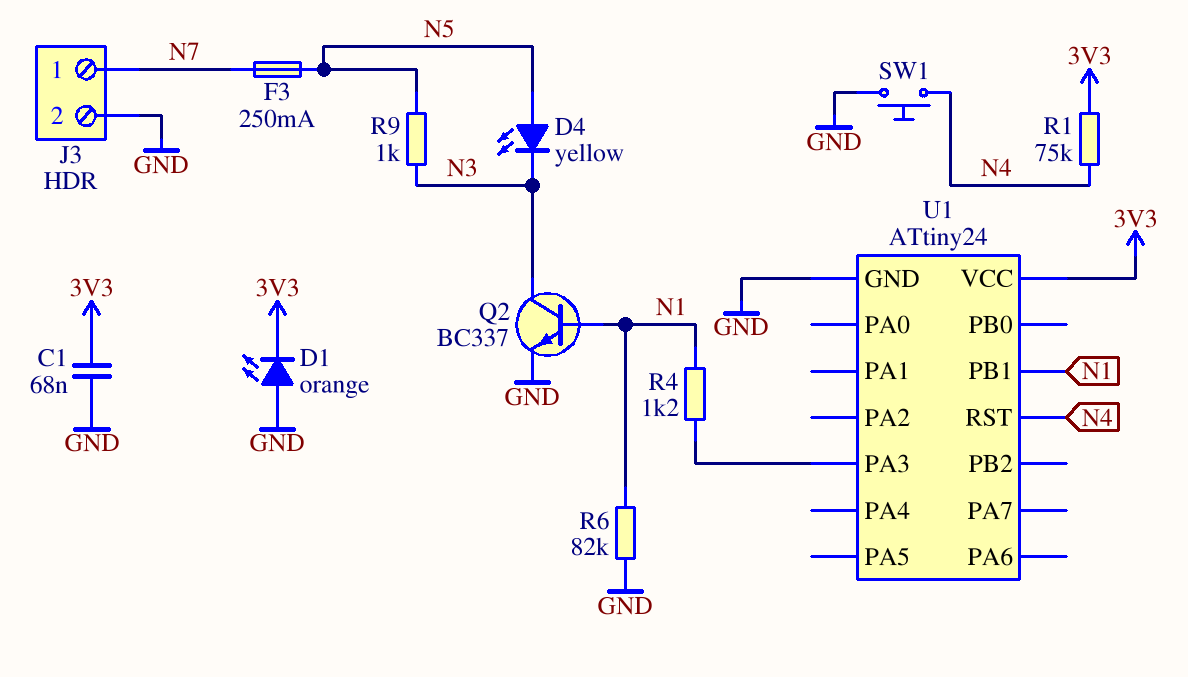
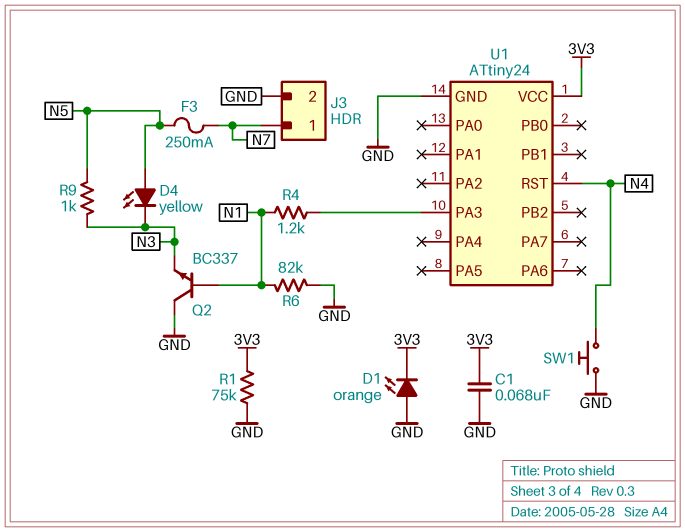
Q2: NPN BC337 (B N1, C N3, E GND) -> NPN BC337 (B N1, C GND, E N3)
R1: 75k (3V3, N4) -> 75k (3V3, GND)
U1 pin PB1: N1 -> none

